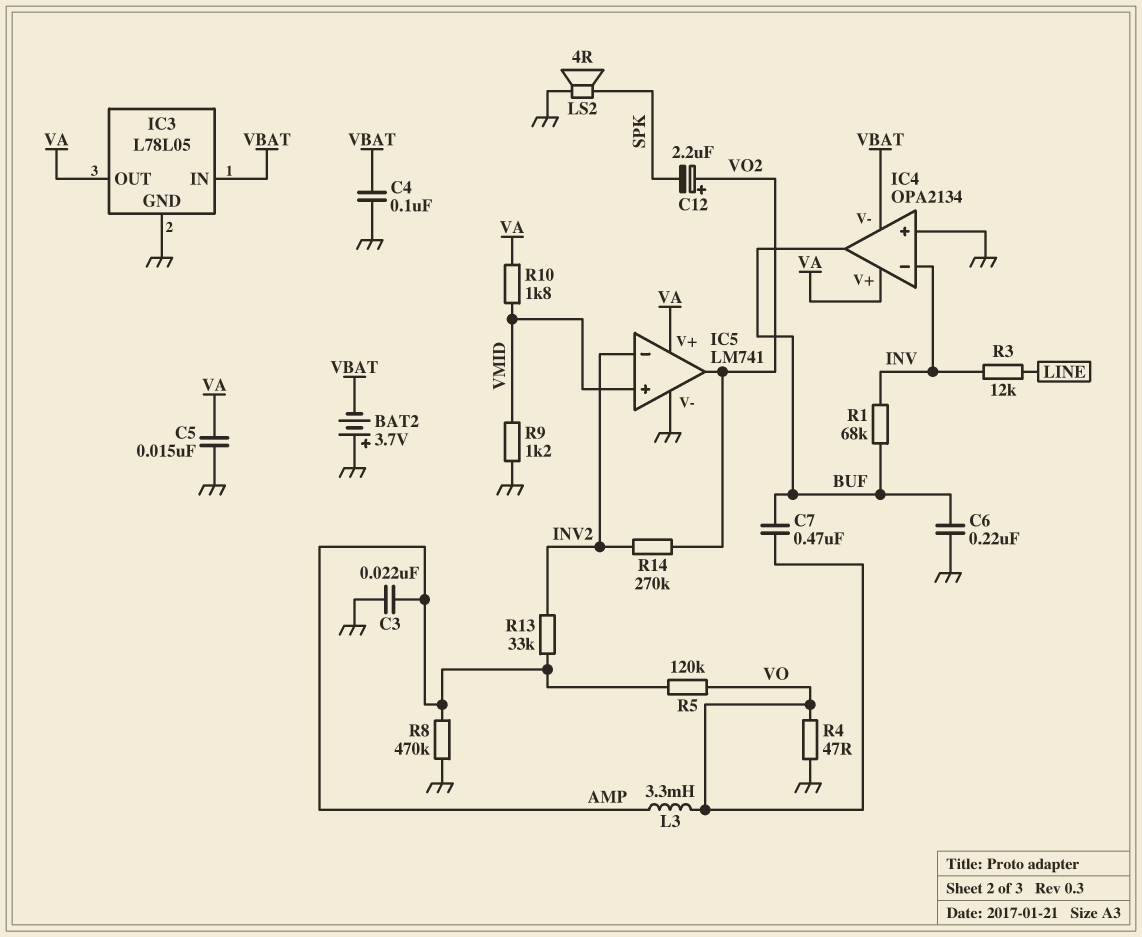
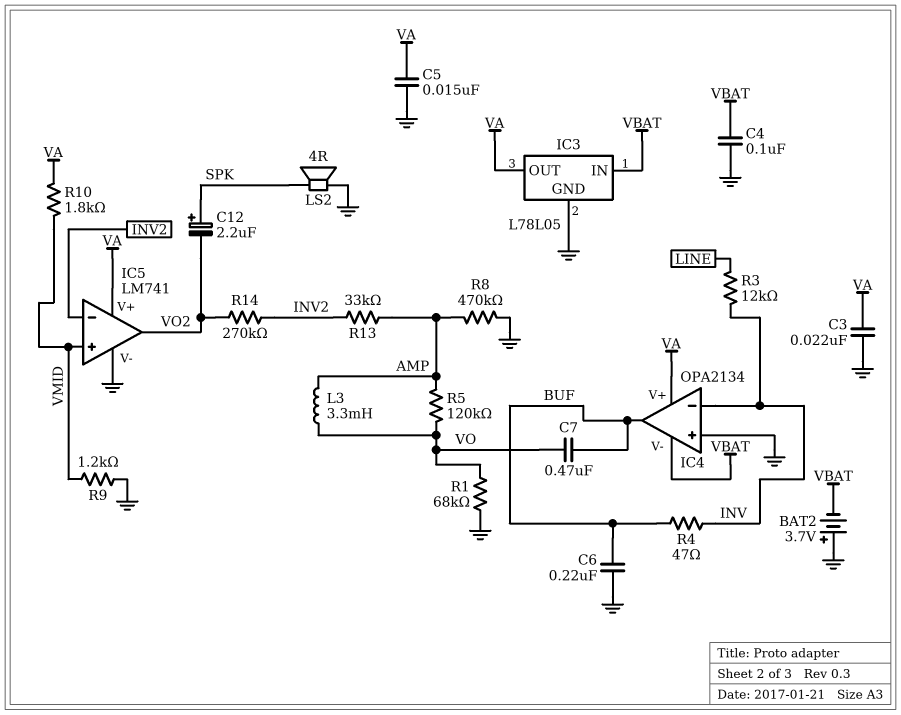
C3: 22nF (AMP, GND) -> 22nF (GND, VA)
C12: 2.2uF (plus VO2, minus SPK) -> 2.2uF (plus SPK, minus VO2)
R1: 68k (BUF, INV) -> 68k (GND, VO)
R4: 47 (GND, VO) -> 47 (BUF, INV)

